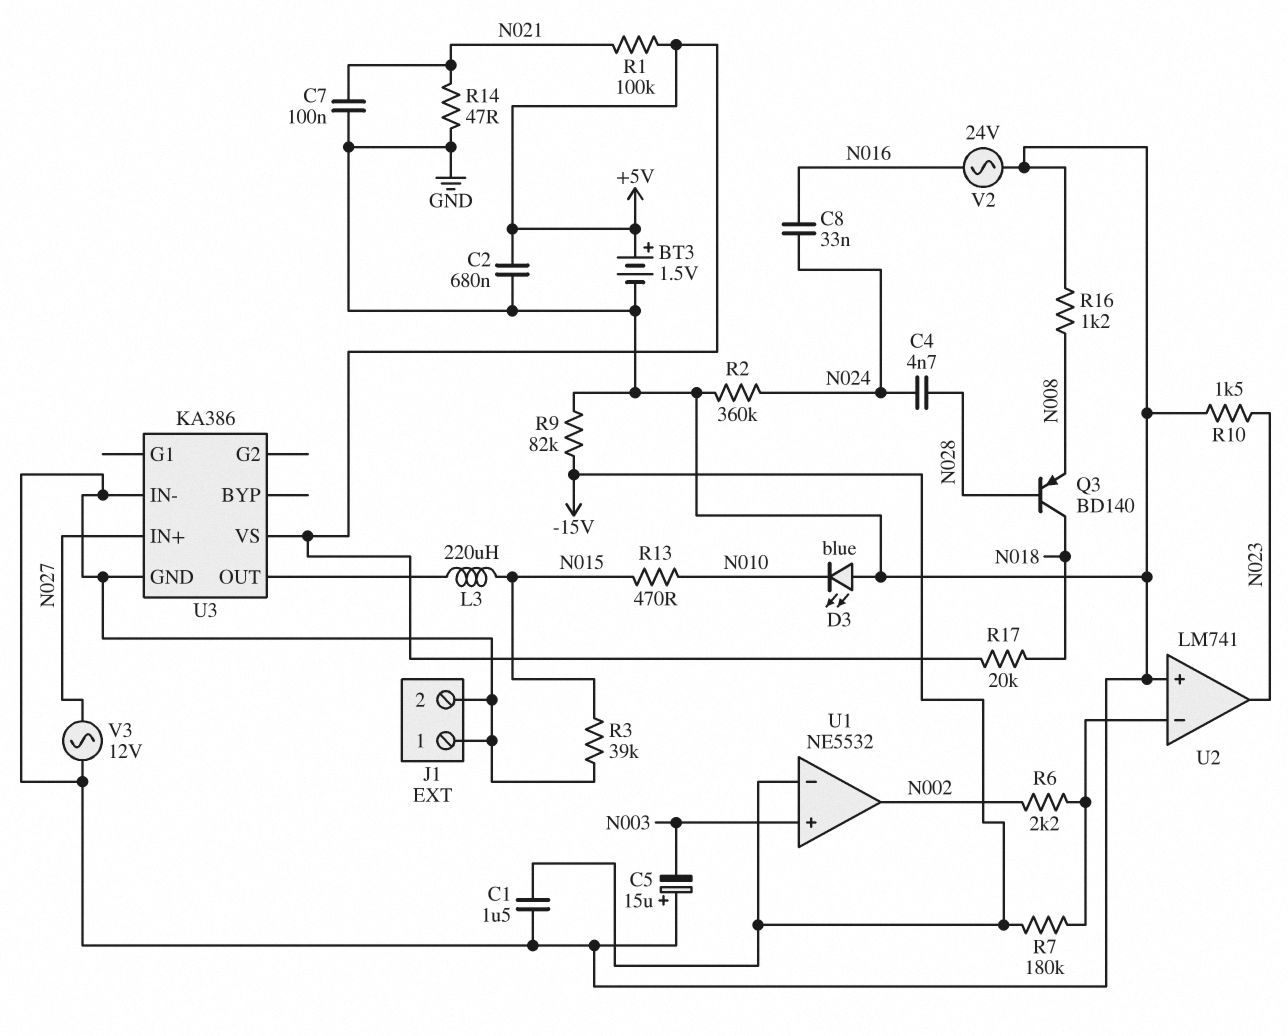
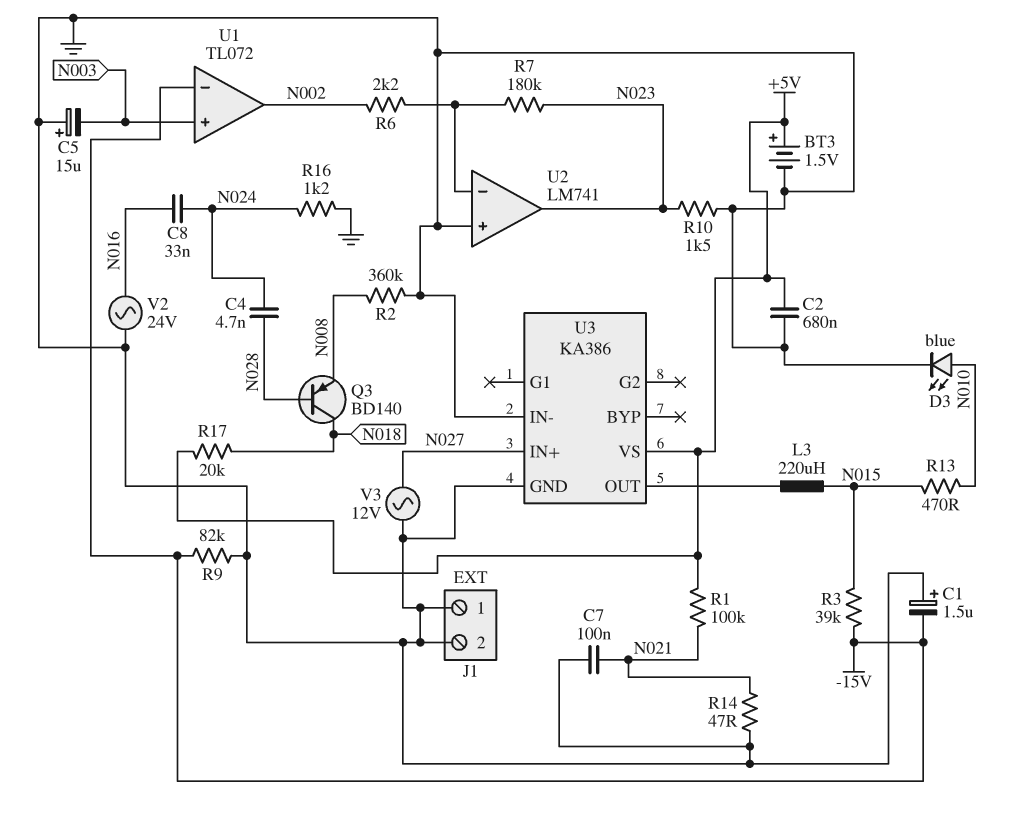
C1: 1.5uF (-15V, GND) -> 1.5uF (plus GND, minus -15V)
D3: LED blue (A GND, K N010) -> LED blue (A N010, K GND)
R2: 360k (GND, N024) -> 360k (GND, N008)
R3: 39k (GND, N015) -> 39k (-15V, N015)
R7: 180k (-15V, U2/in-) -> 180k (N023, U2/in-)
R16: 1.2k (GND, N008) -> 1.2k (GND, N024)
U1: NE5532 -> TL072

